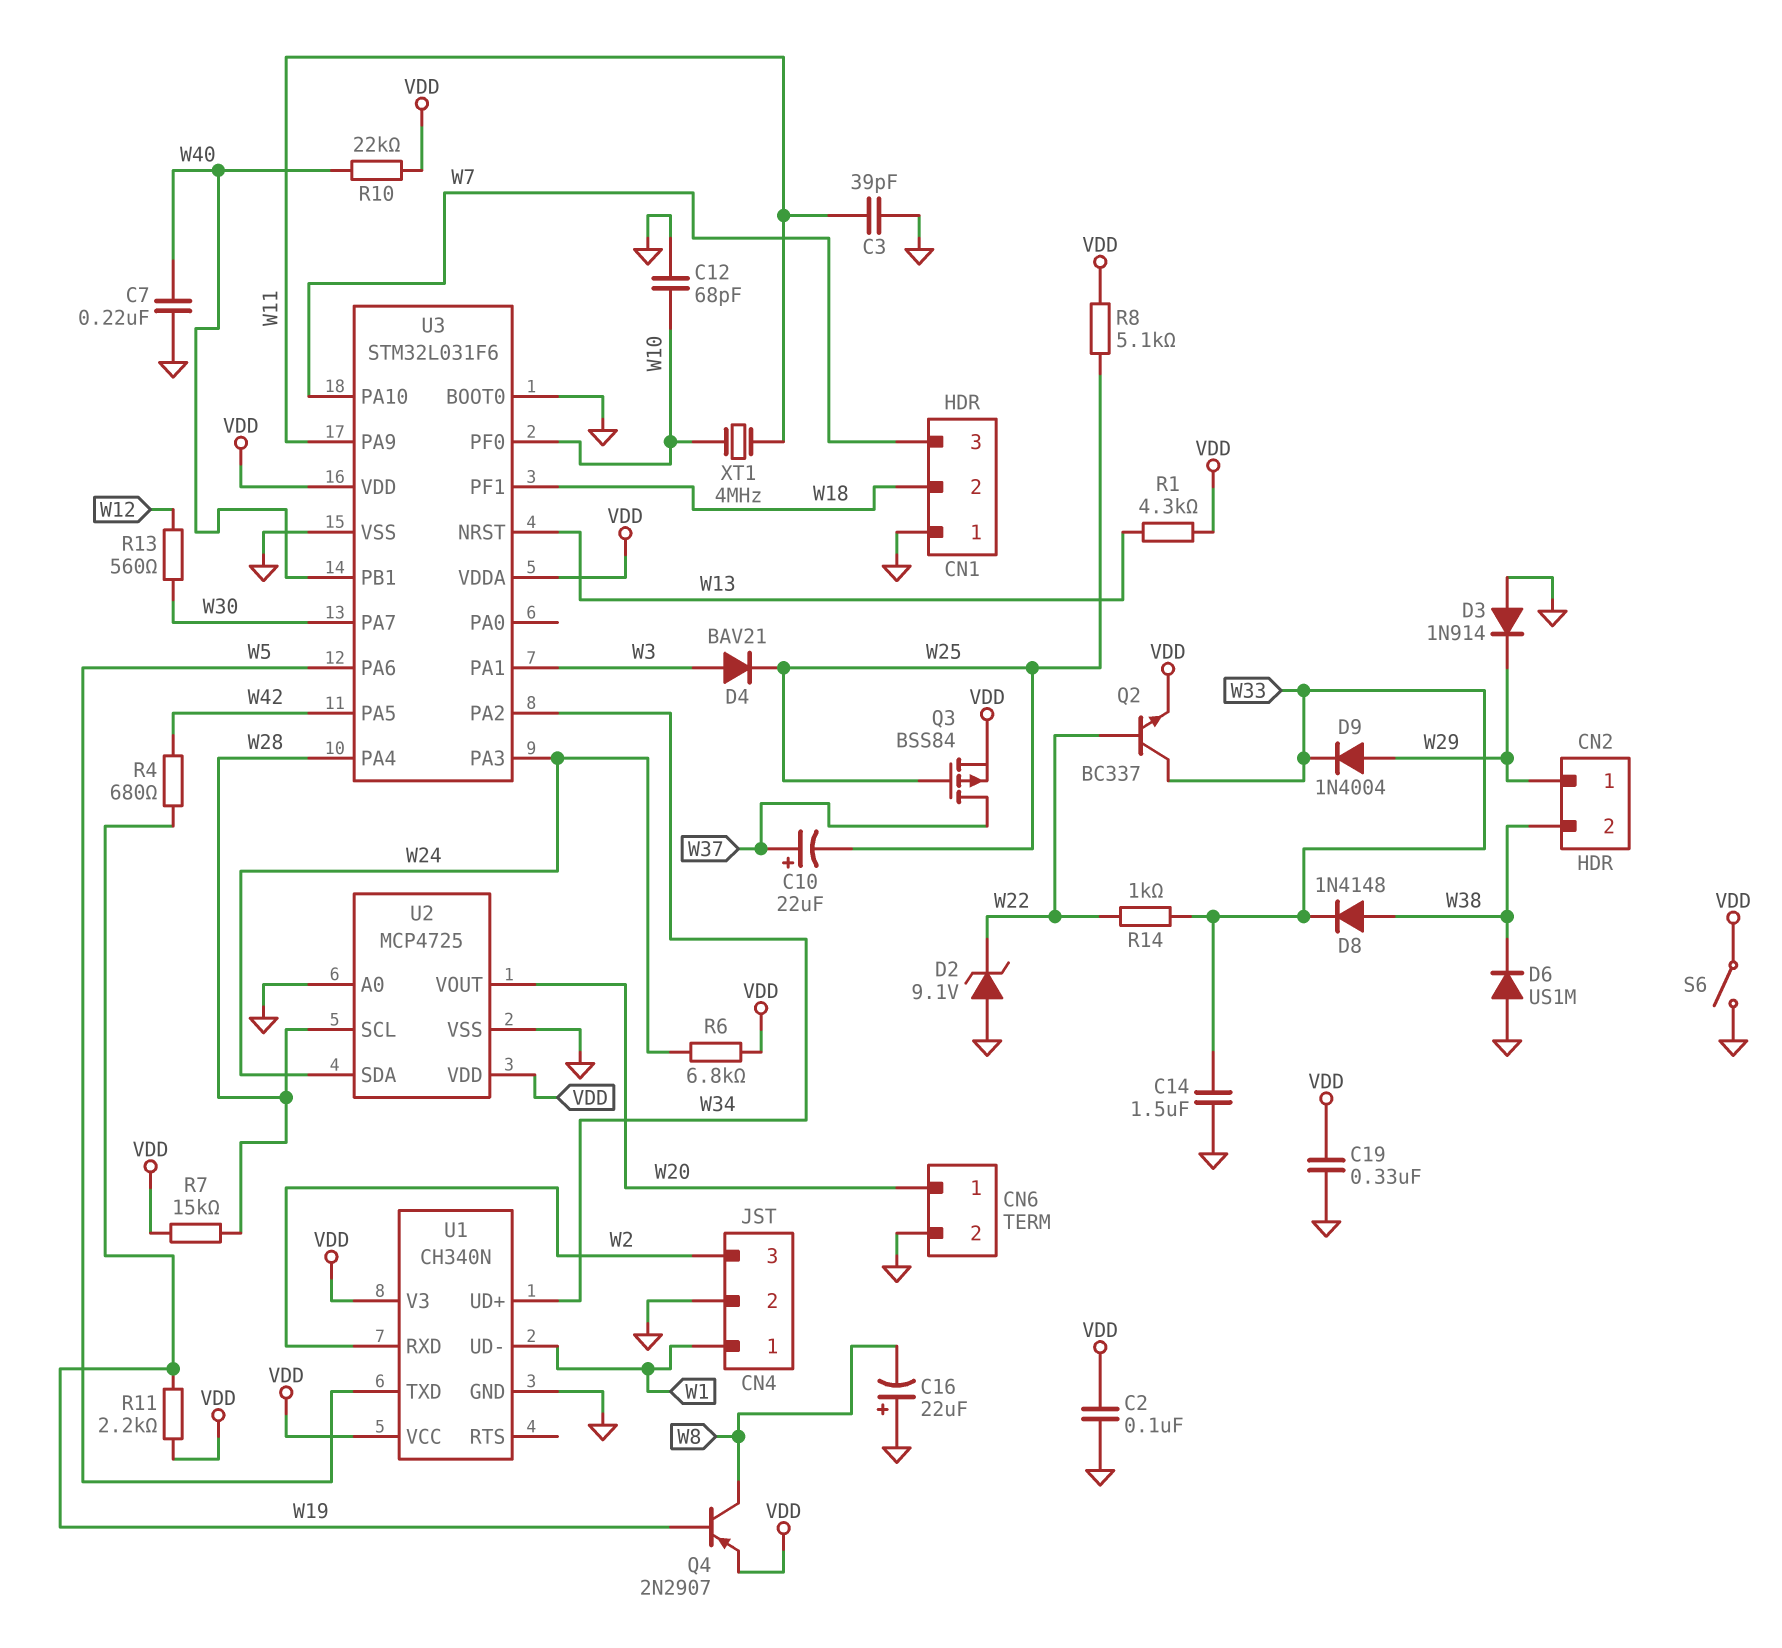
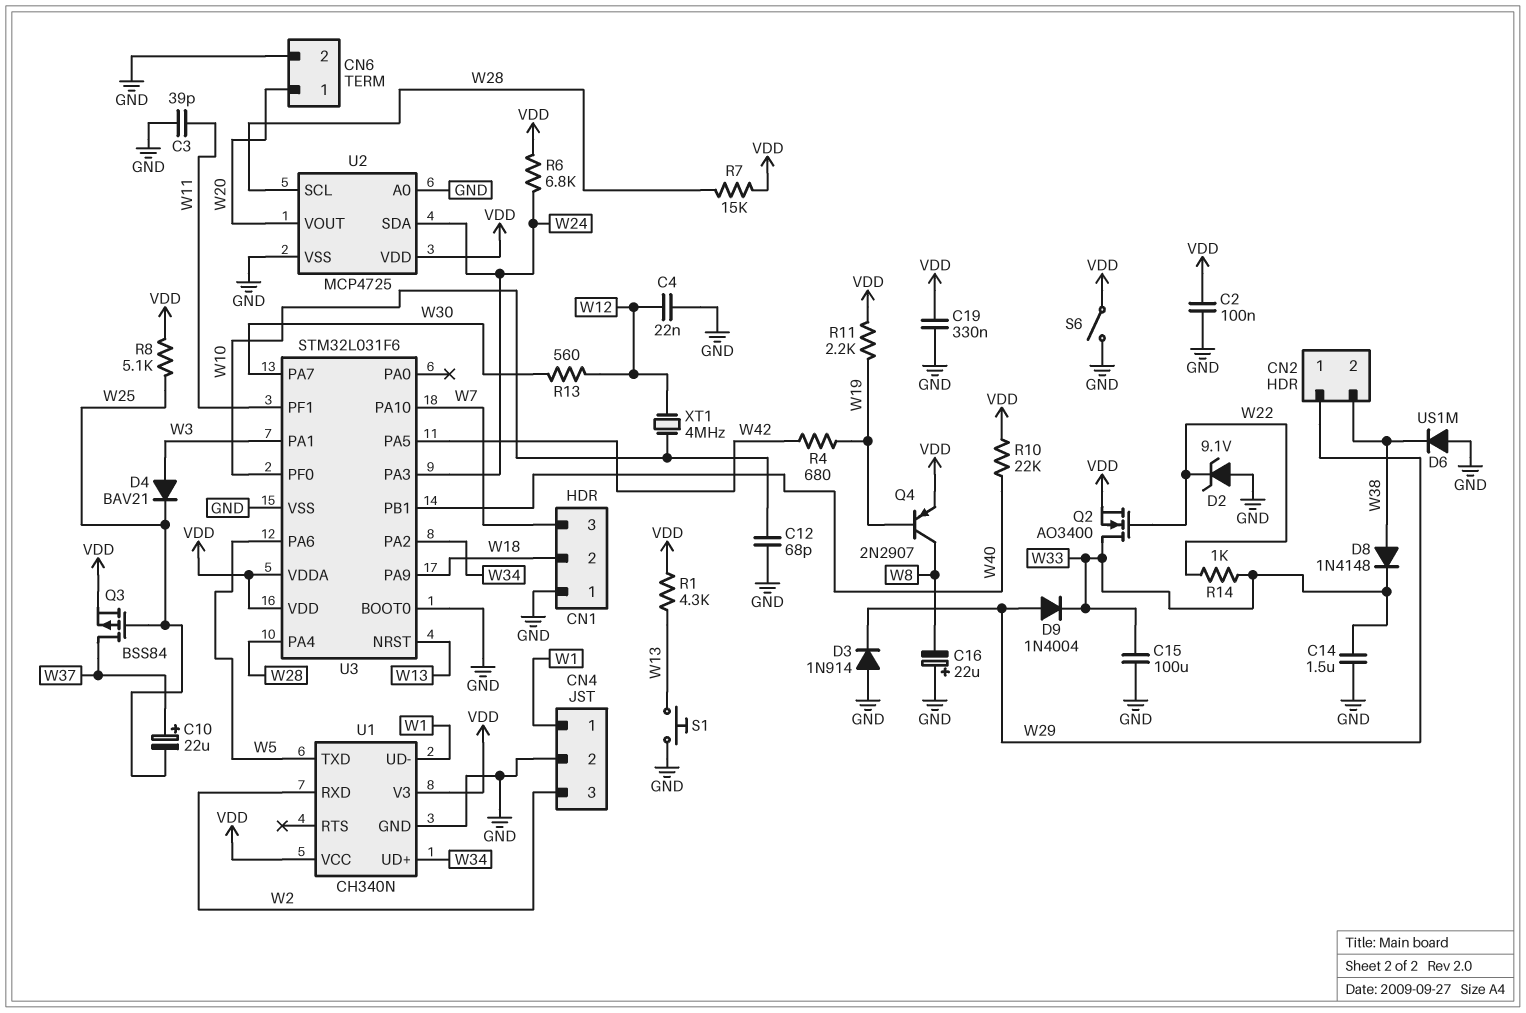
C4: none -> 22nF (GND, W12)
C7: 220nF (GND, W40) -> none
C15: none -> 100uF (GND, W33)
Q2: NPN BC337 (B W22, C W33, E VDD) -> NMOS AO3400 (G W22, D W33, S VDD)
S1: none -> button (GND, W13)
U3 pin PA9: W11 -> W18
U3 pin PF1: W18 -> W11
XT1: 4MHz (W10, W11) -> 4MHz (W10, W12)

